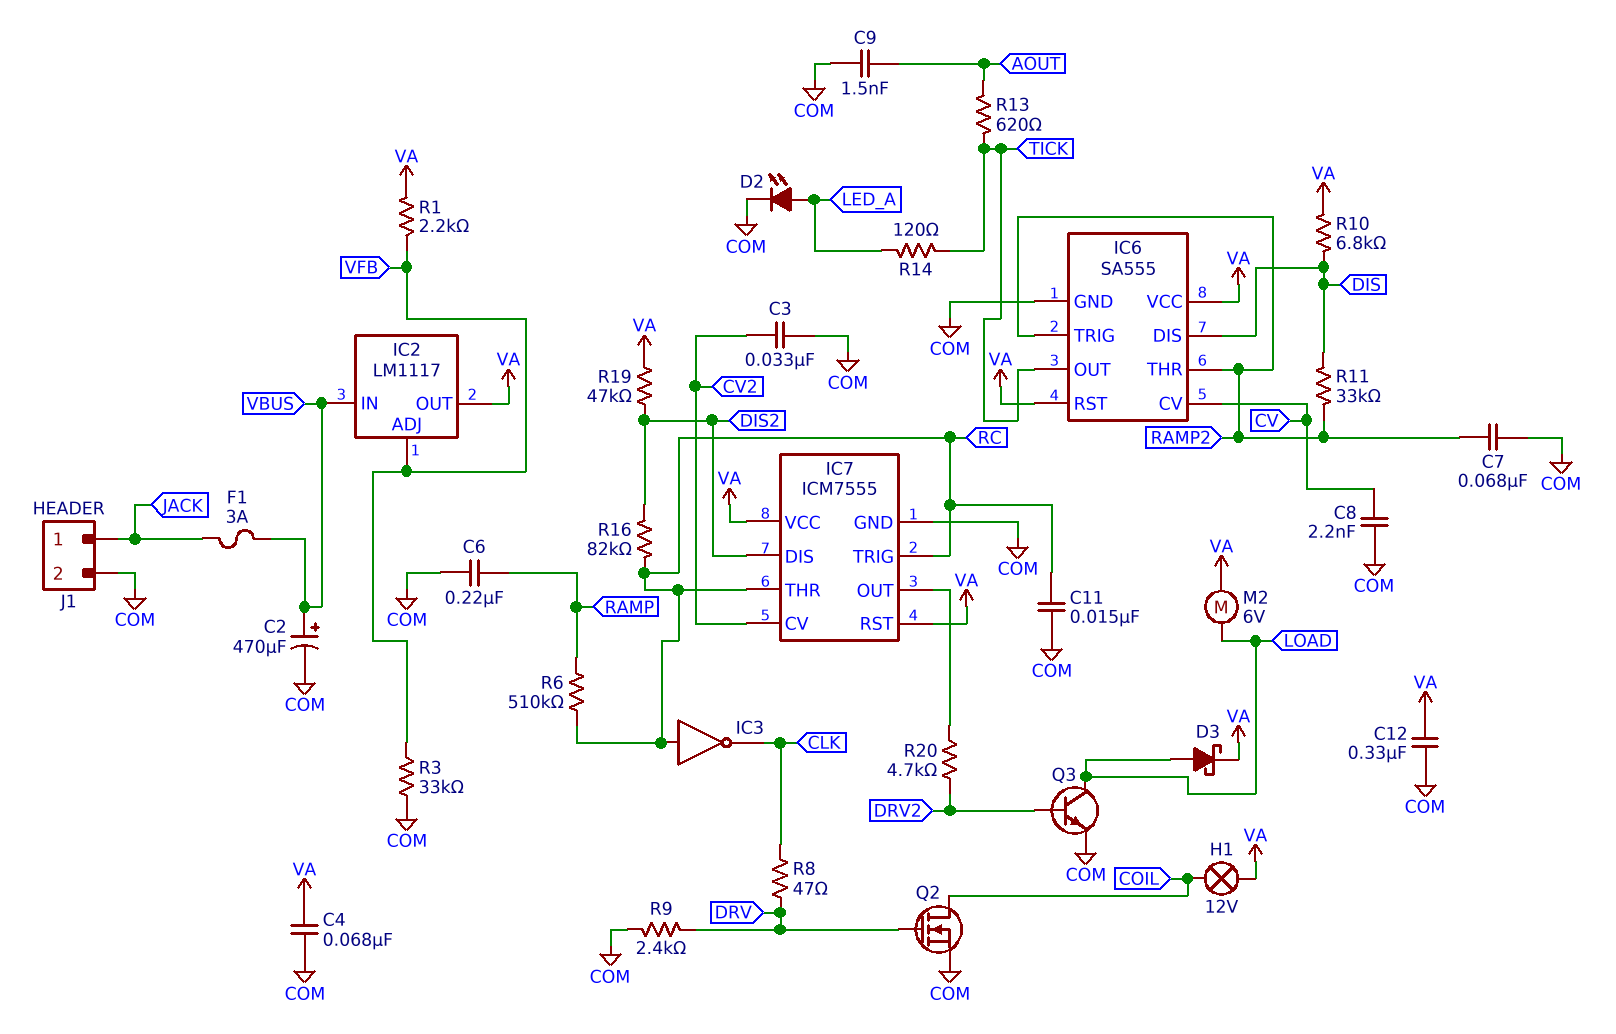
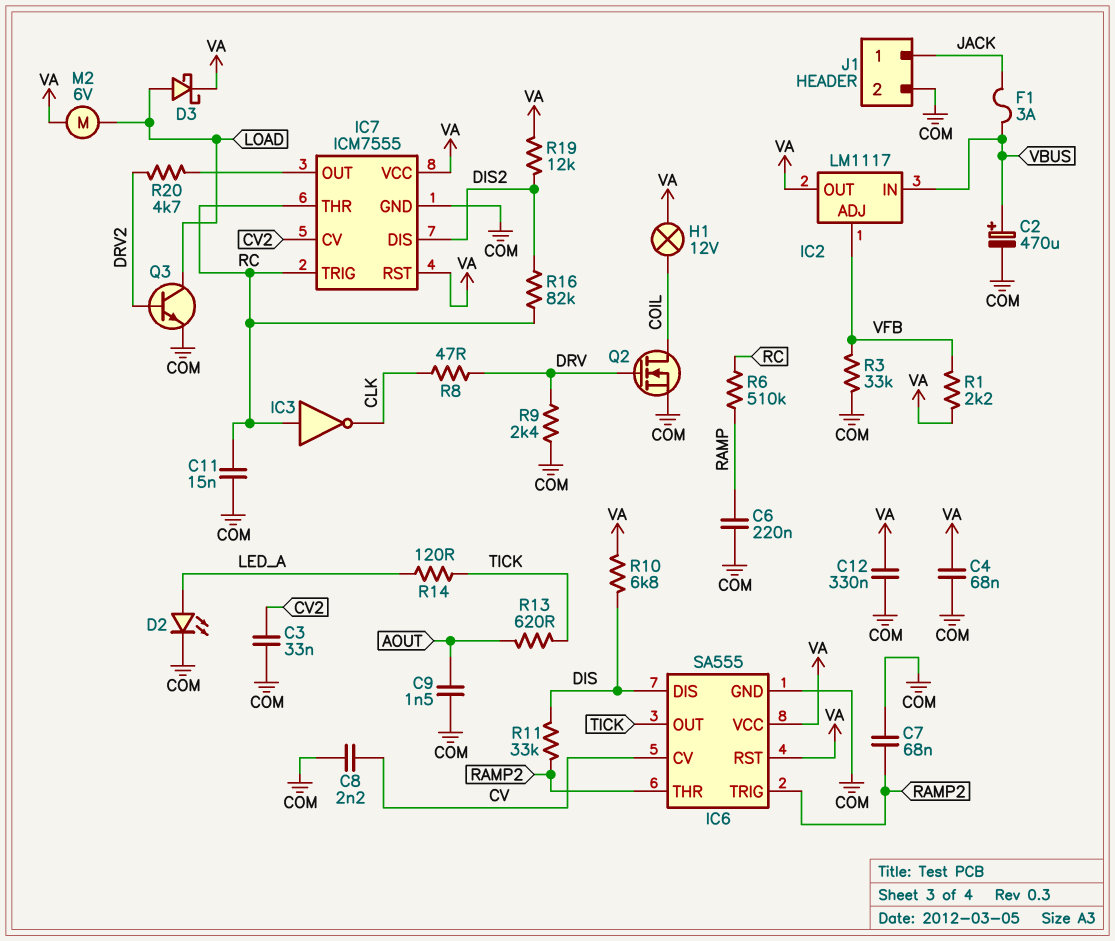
R19: 47k (DIS2, VA) -> 12k (DIS2, VA)

